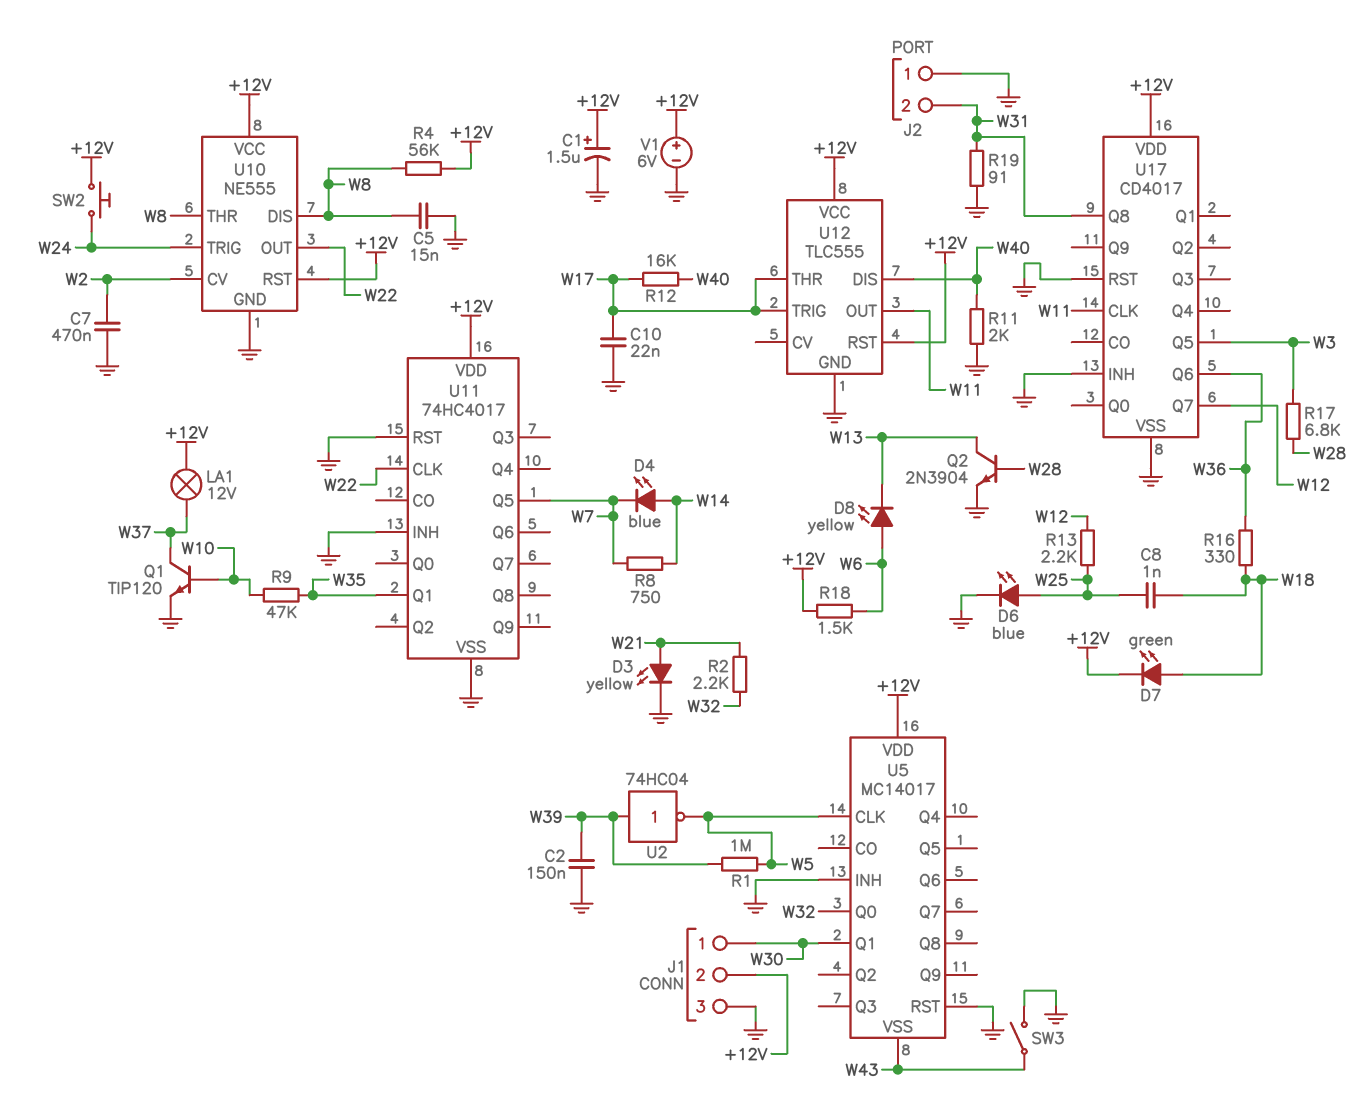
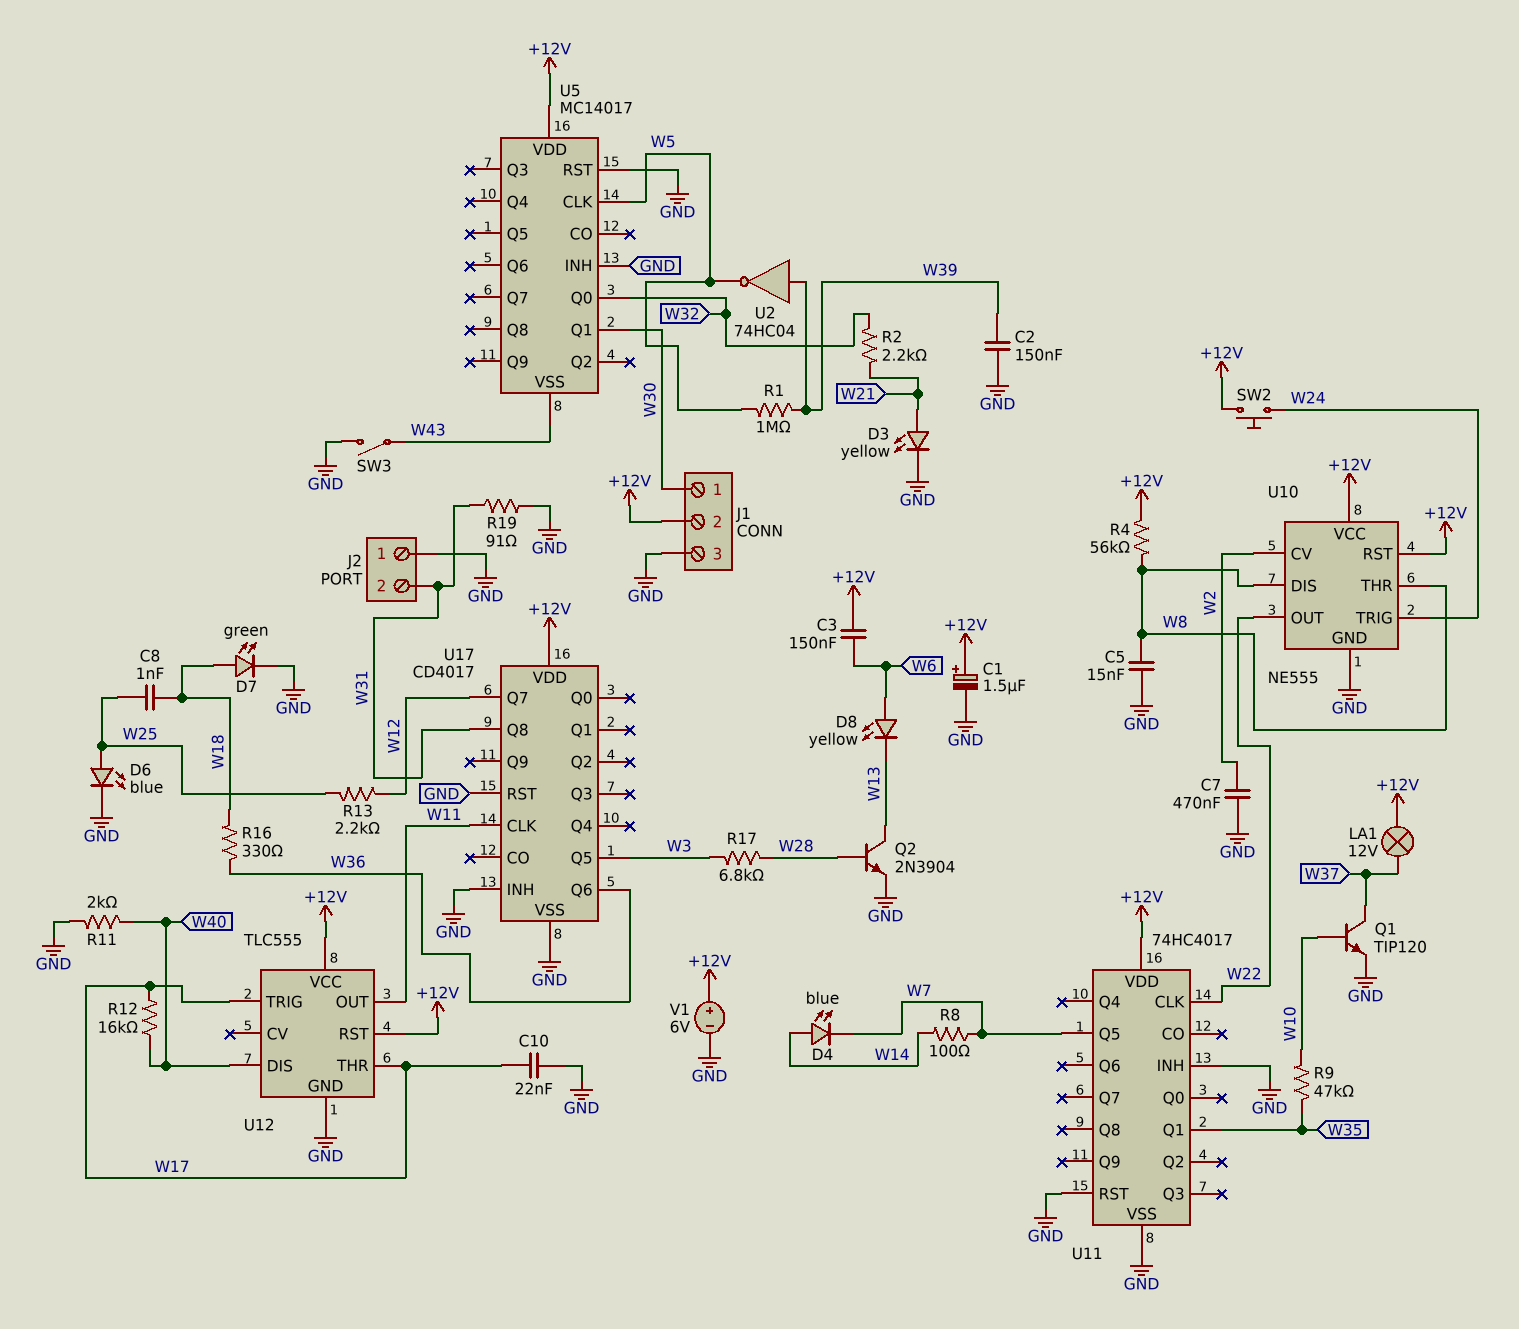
C3: none -> 150nF (+12V, W6)
D7: LED green (A W18, K +12V) -> LED green (A W18, K GND)
R8: 750 (W7, W14) -> 100 (W7, W14)
R18: 1.5k (+12V, W6) -> none

